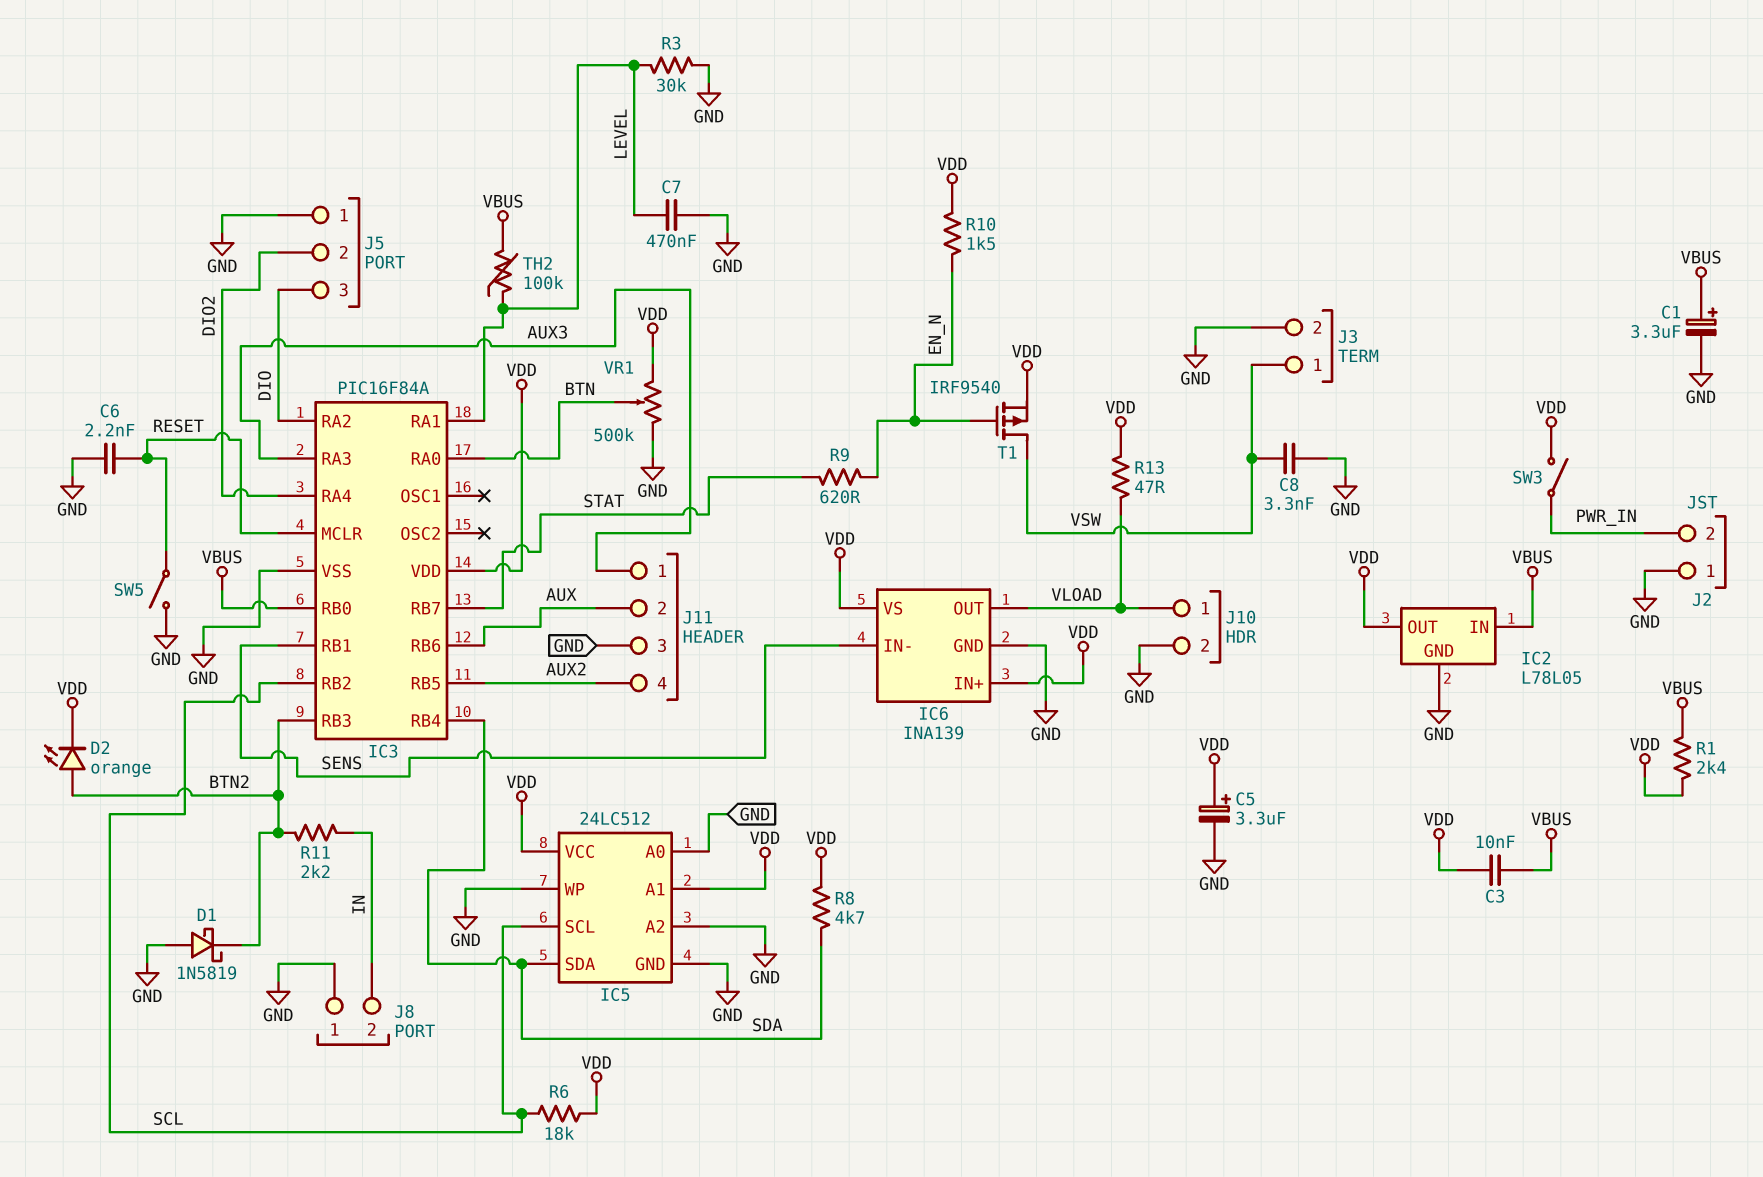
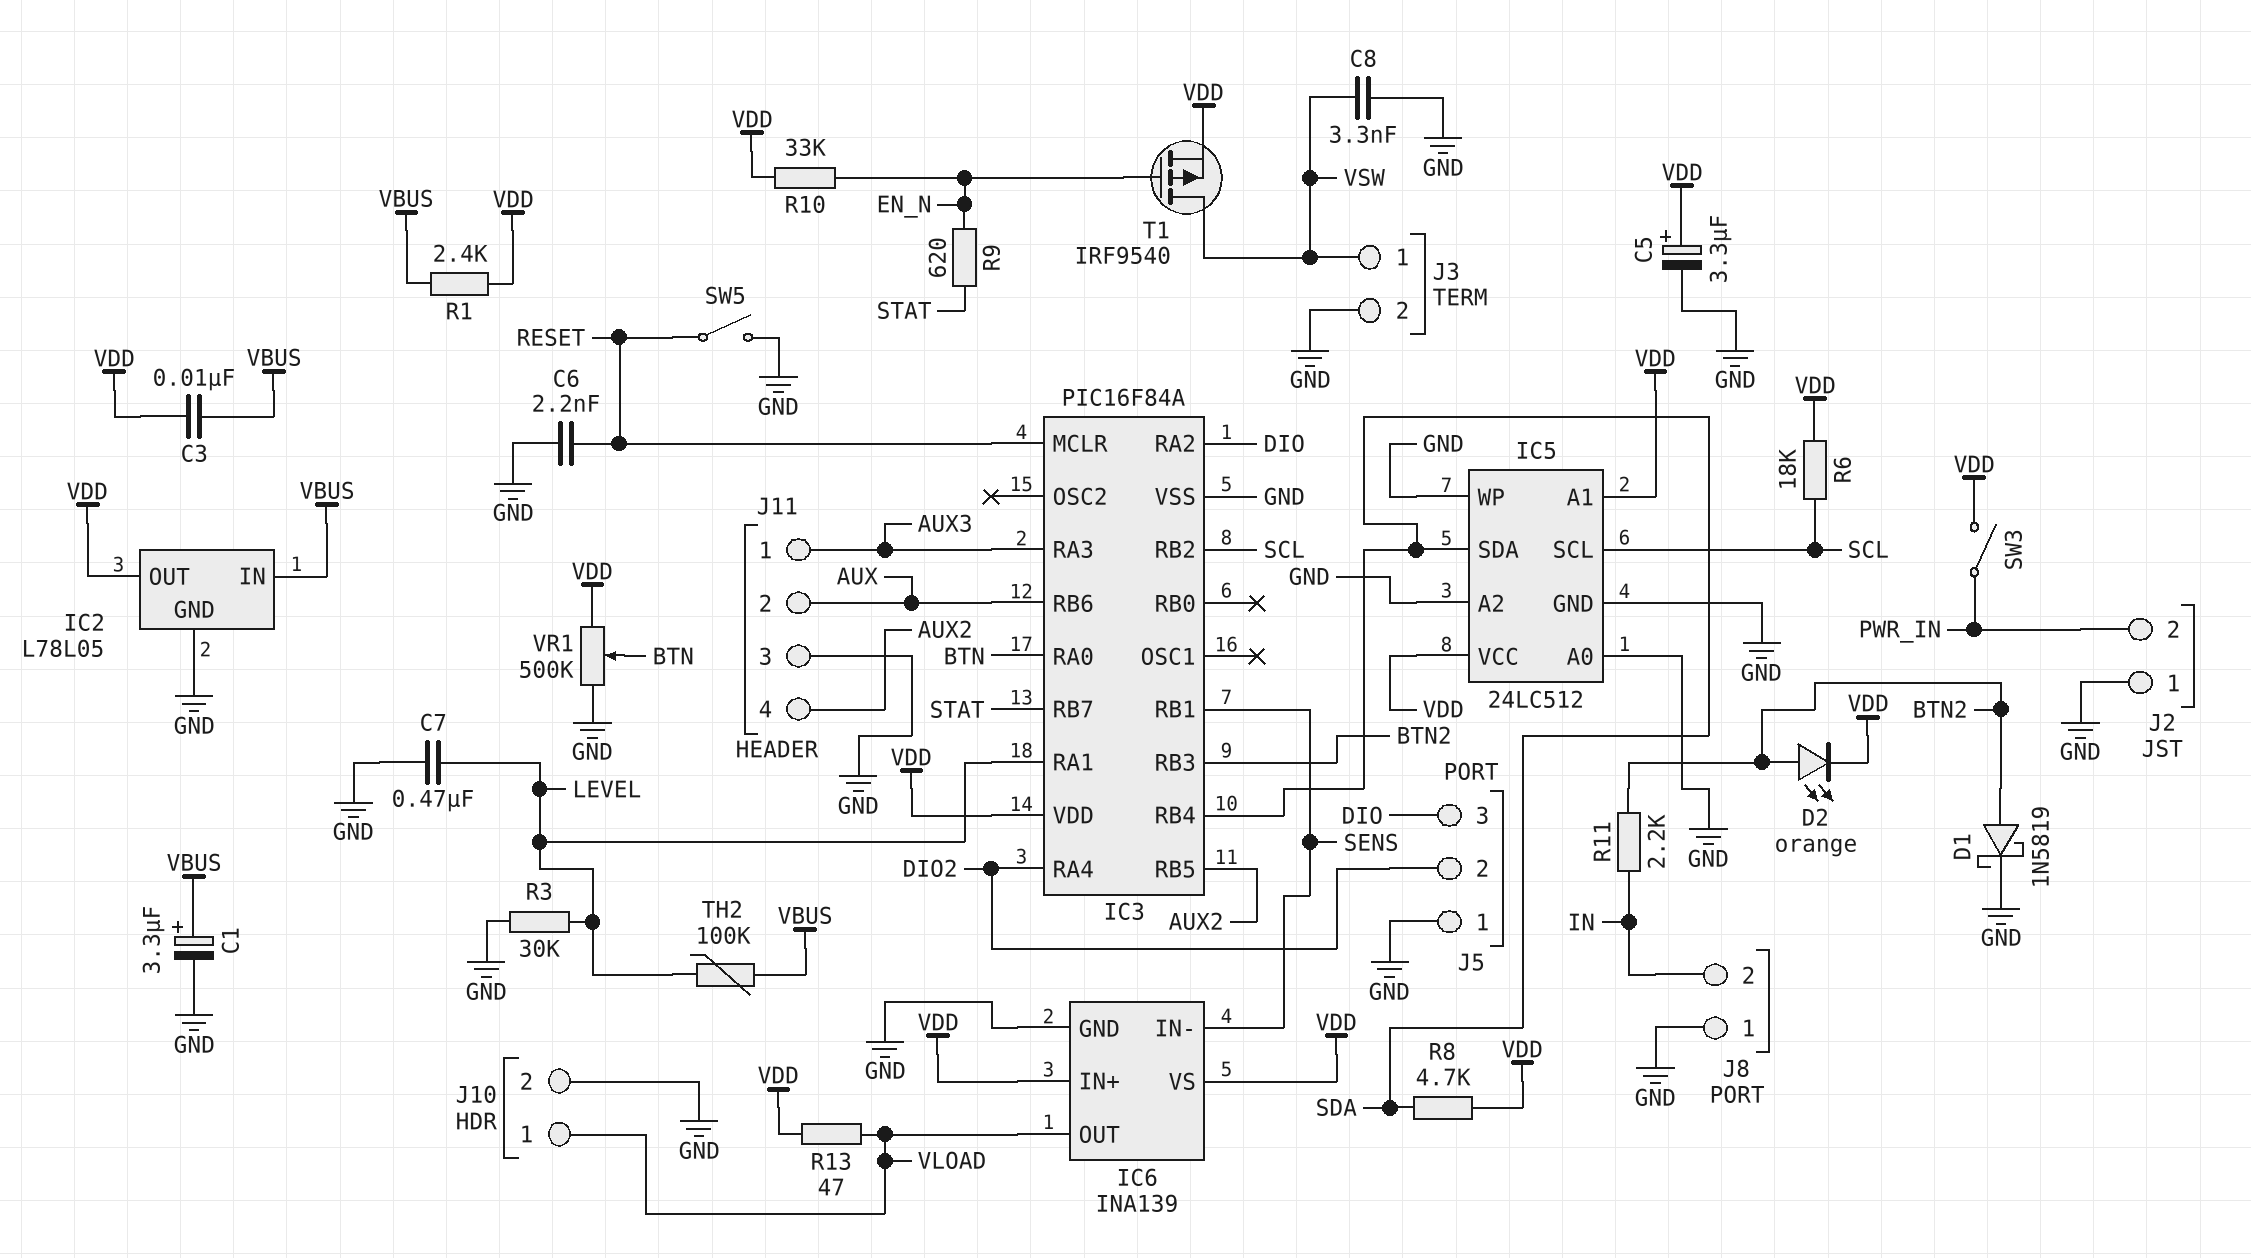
D1: schottky 1N5819 (A GND, K BTN2) -> schottky 1N5819 (A BTN2, K GND)
IC3 pin RB0: VBUS -> none
R10: 1.5k (EN_N, VDD) -> 33k (EN_N, VDD)

